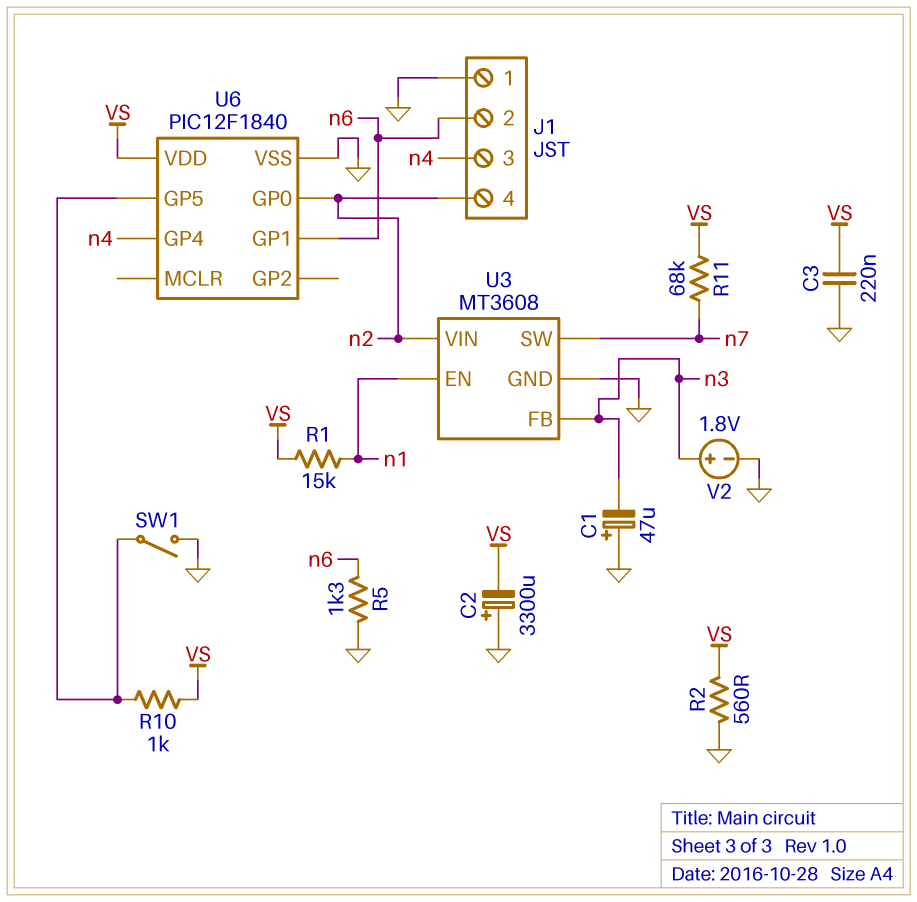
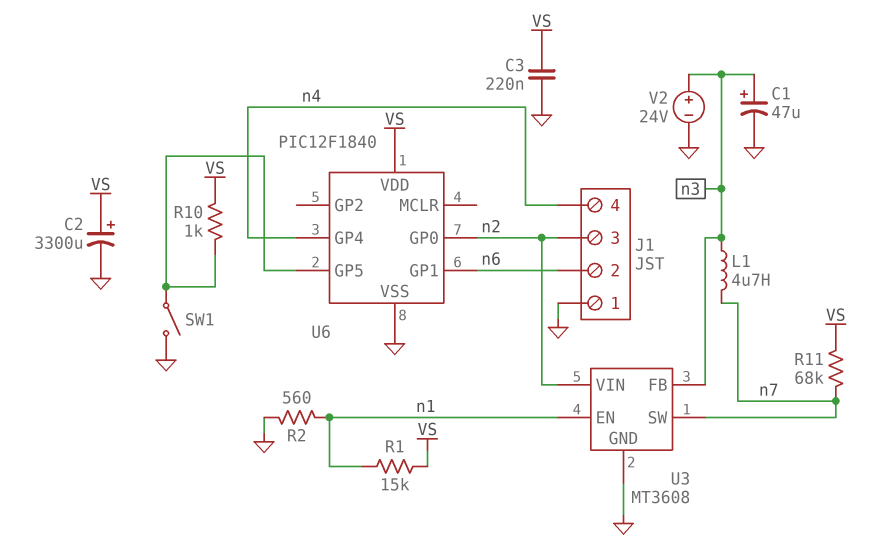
C1: 47uF (plus GND, minus n3) -> 47uF (plus n3, minus GND)
C2: 3300uF (plus GND, minus VS) -> 3300uF (plus VS, minus GND)
J1 pin 3: n4 -> n2
J1 pin 4: n2 -> n4
L1: none -> 4.7uH (n3, n7)
R2: 560 (GND, VS) -> 560 (GND, n1)
R5: 1.3k (GND, n6) -> none
V2: 1.8V (plus n3, minus GND) -> 24V (plus n3, minus GND)

